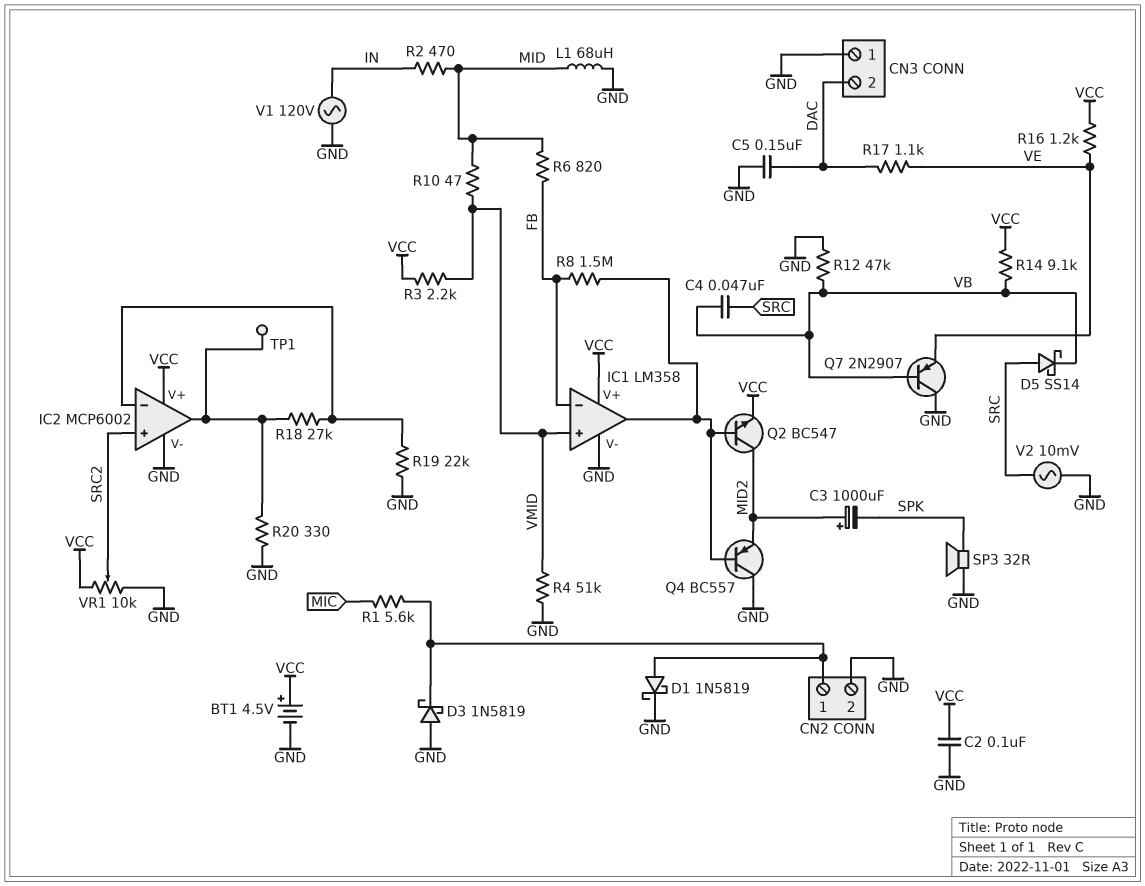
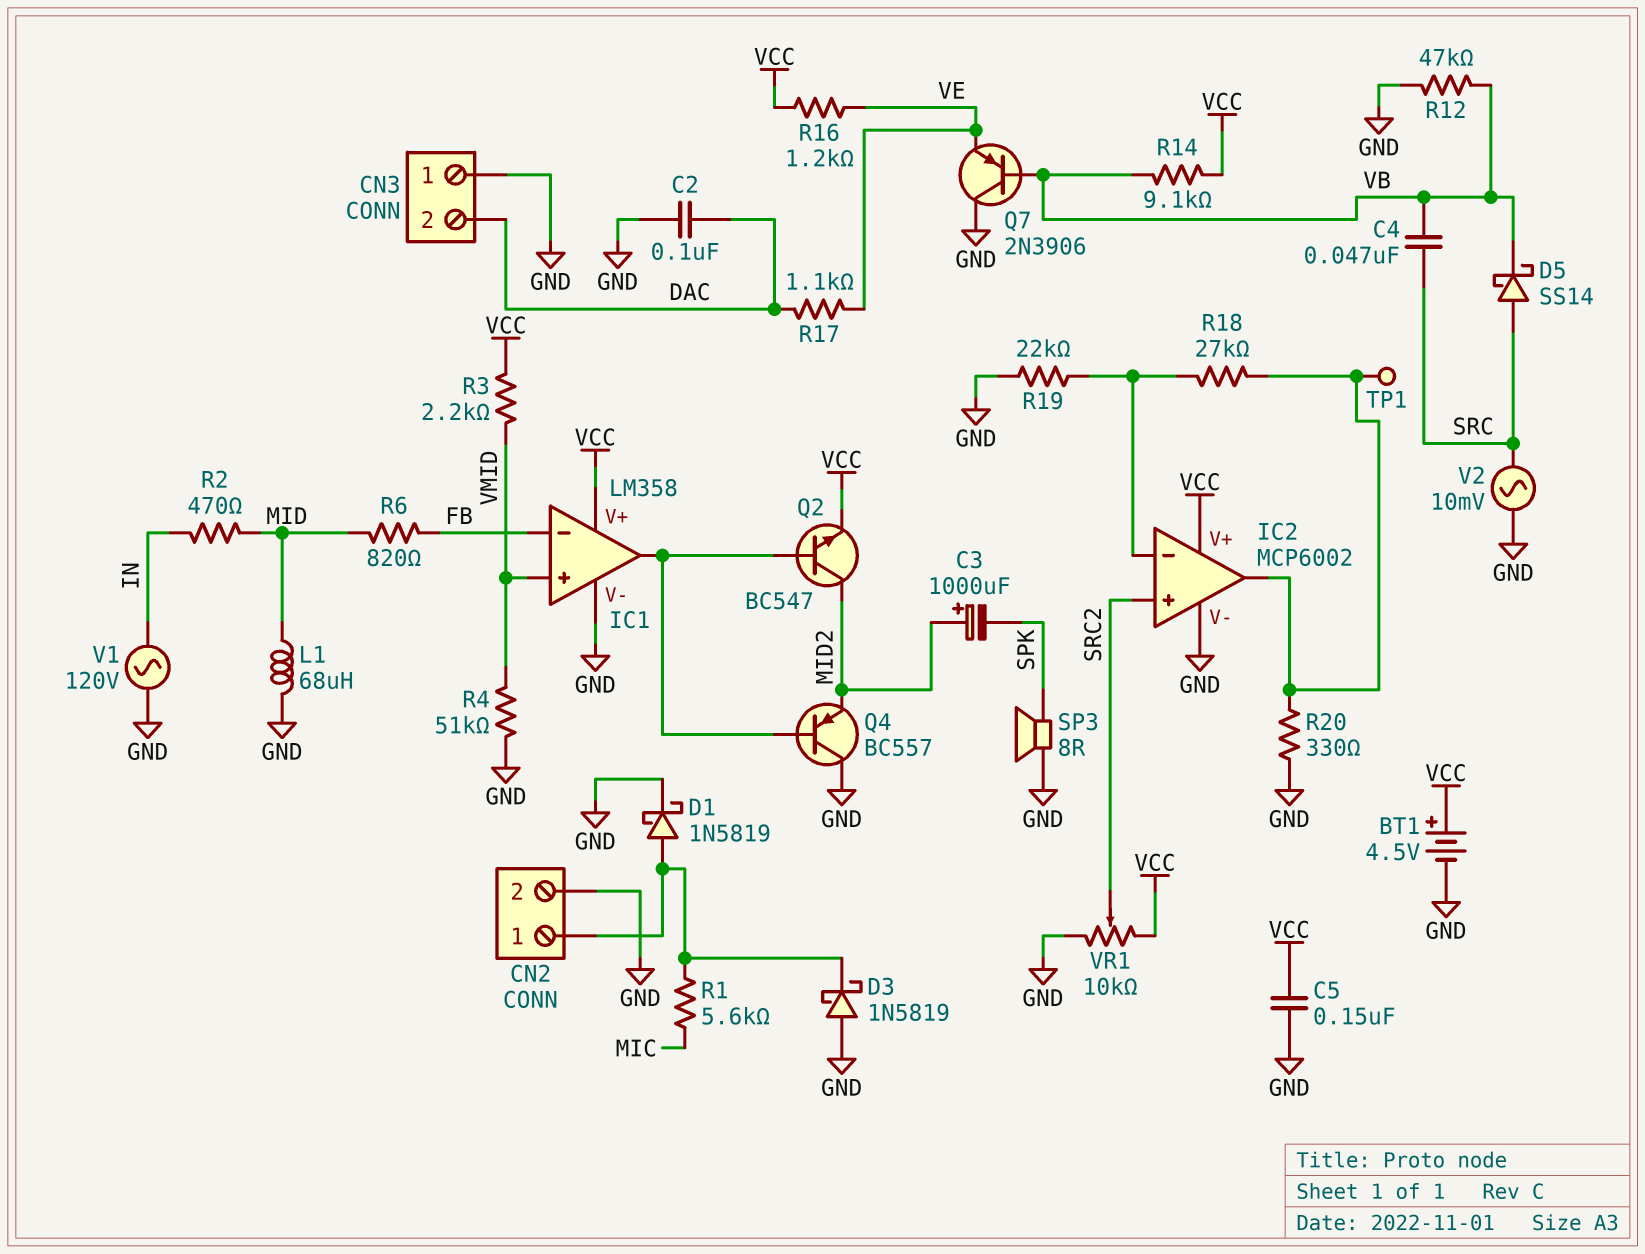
C2: 100nF (GND, VCC) -> 100nF (DAC, GND)
C5: 150nF (DAC, GND) -> 150nF (GND, VCC)
Q7: PNP 2N2907 (B VB, C GND, E VE) -> PNP 2N3906 (B VB, C GND, E VE)
R8: 1.5M (FB, IC1/out) -> none
R10: 47 (MID, VMID) -> none
SP3: speaker 32R (GND, SPK) -> speaker 8R (GND, SPK)

